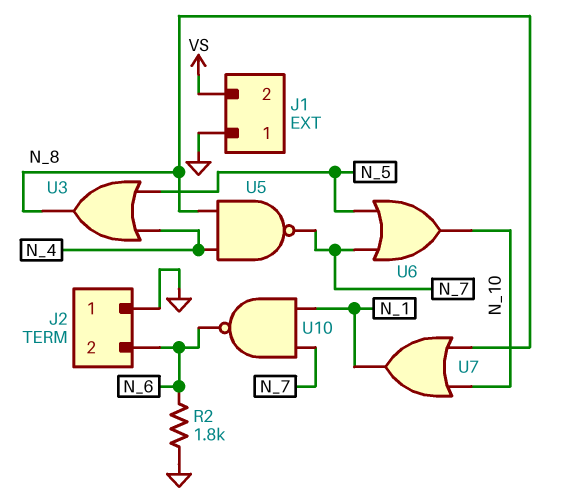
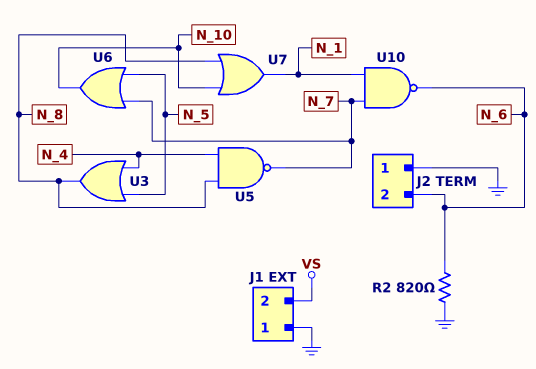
R2: 1.8k (GND, N_6) -> 820 (GND, N_6)

